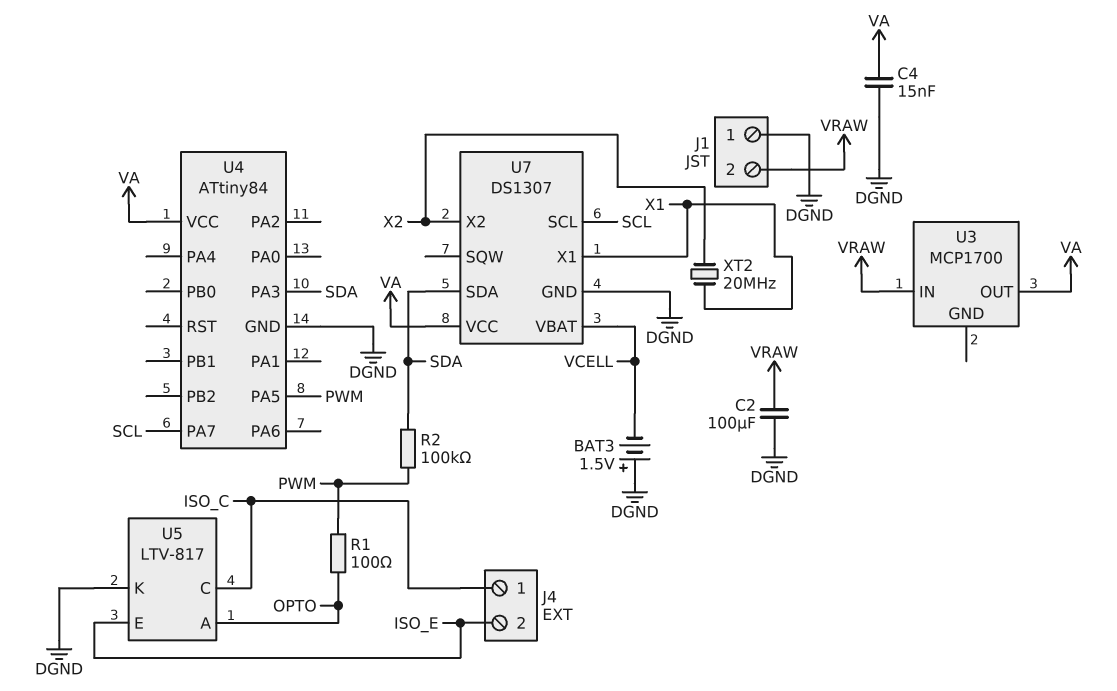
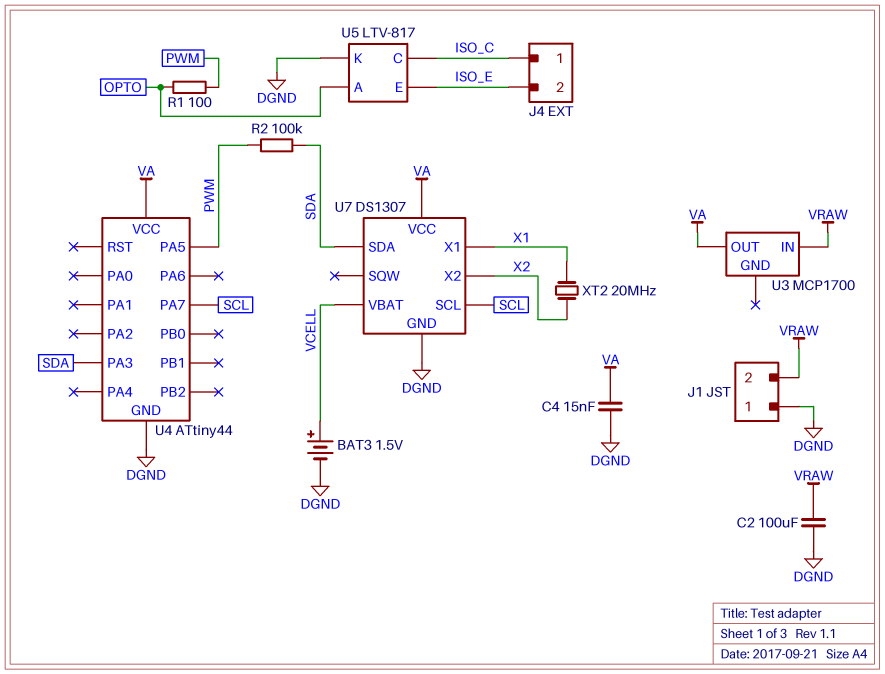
BAT3: 1.5V (plus DGND, minus VCELL) -> 1.5V (plus VCELL, minus DGND)
U4: ATtiny84 -> ATtiny44

